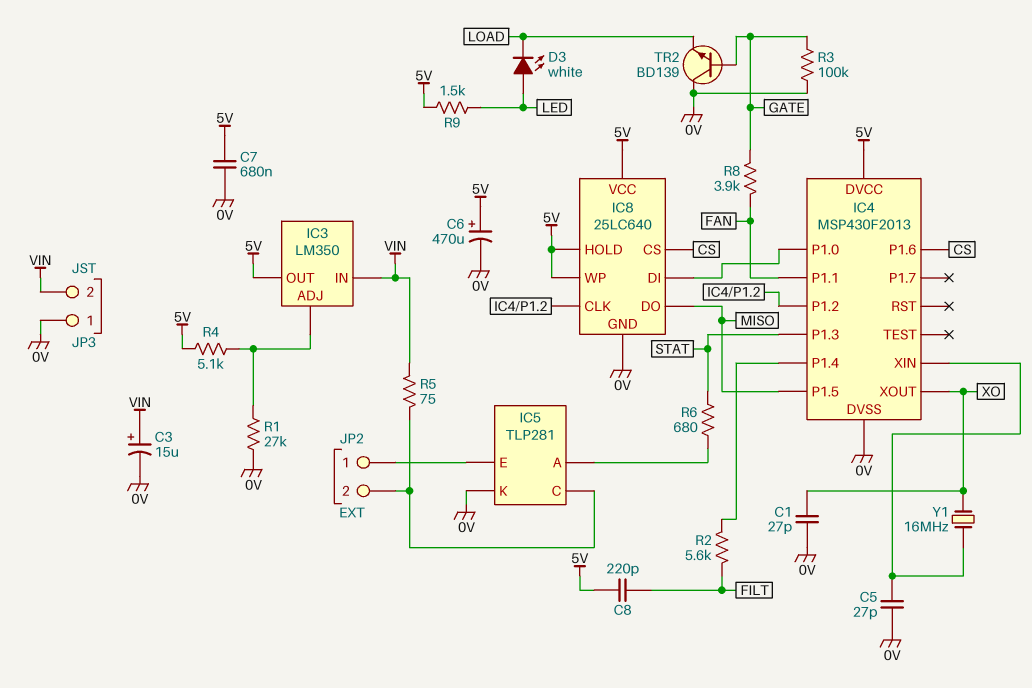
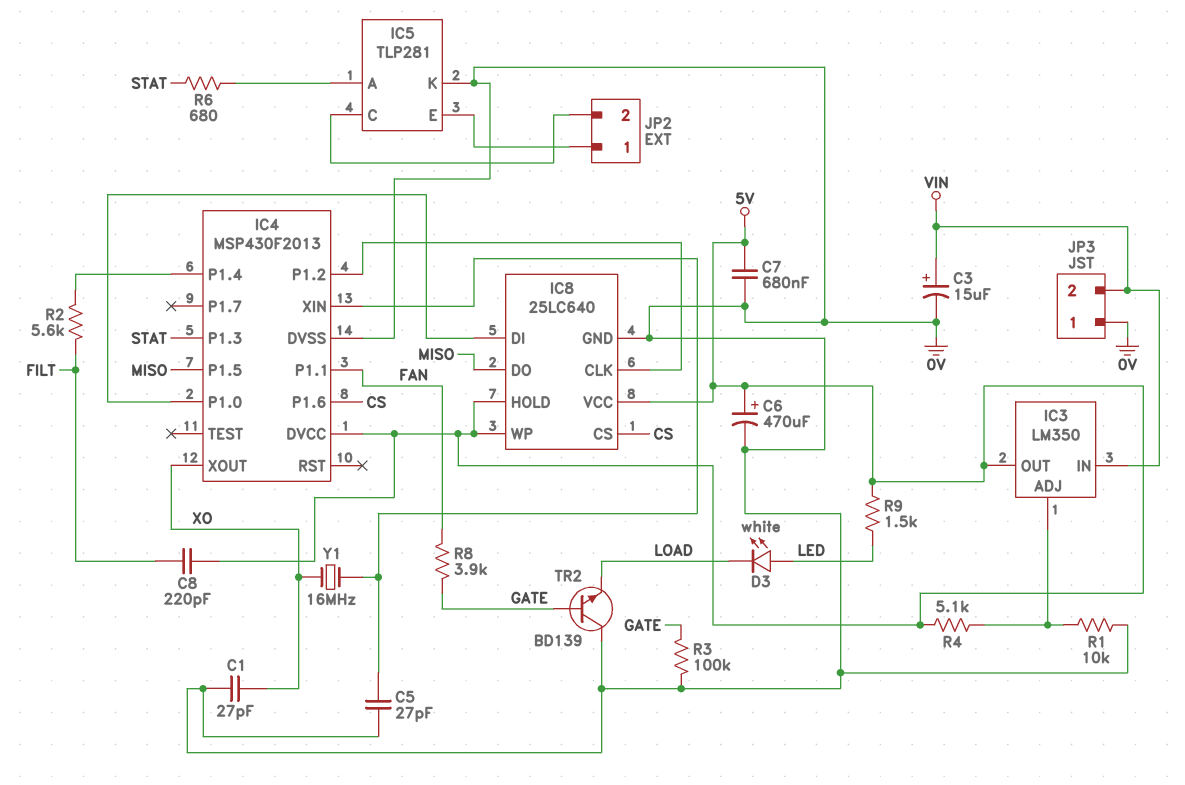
R1: 27k (0V, IC3/ADJ) -> 10k (0V, IC3/ADJ)
R5: 75 (IC5/C, VIN) -> none

